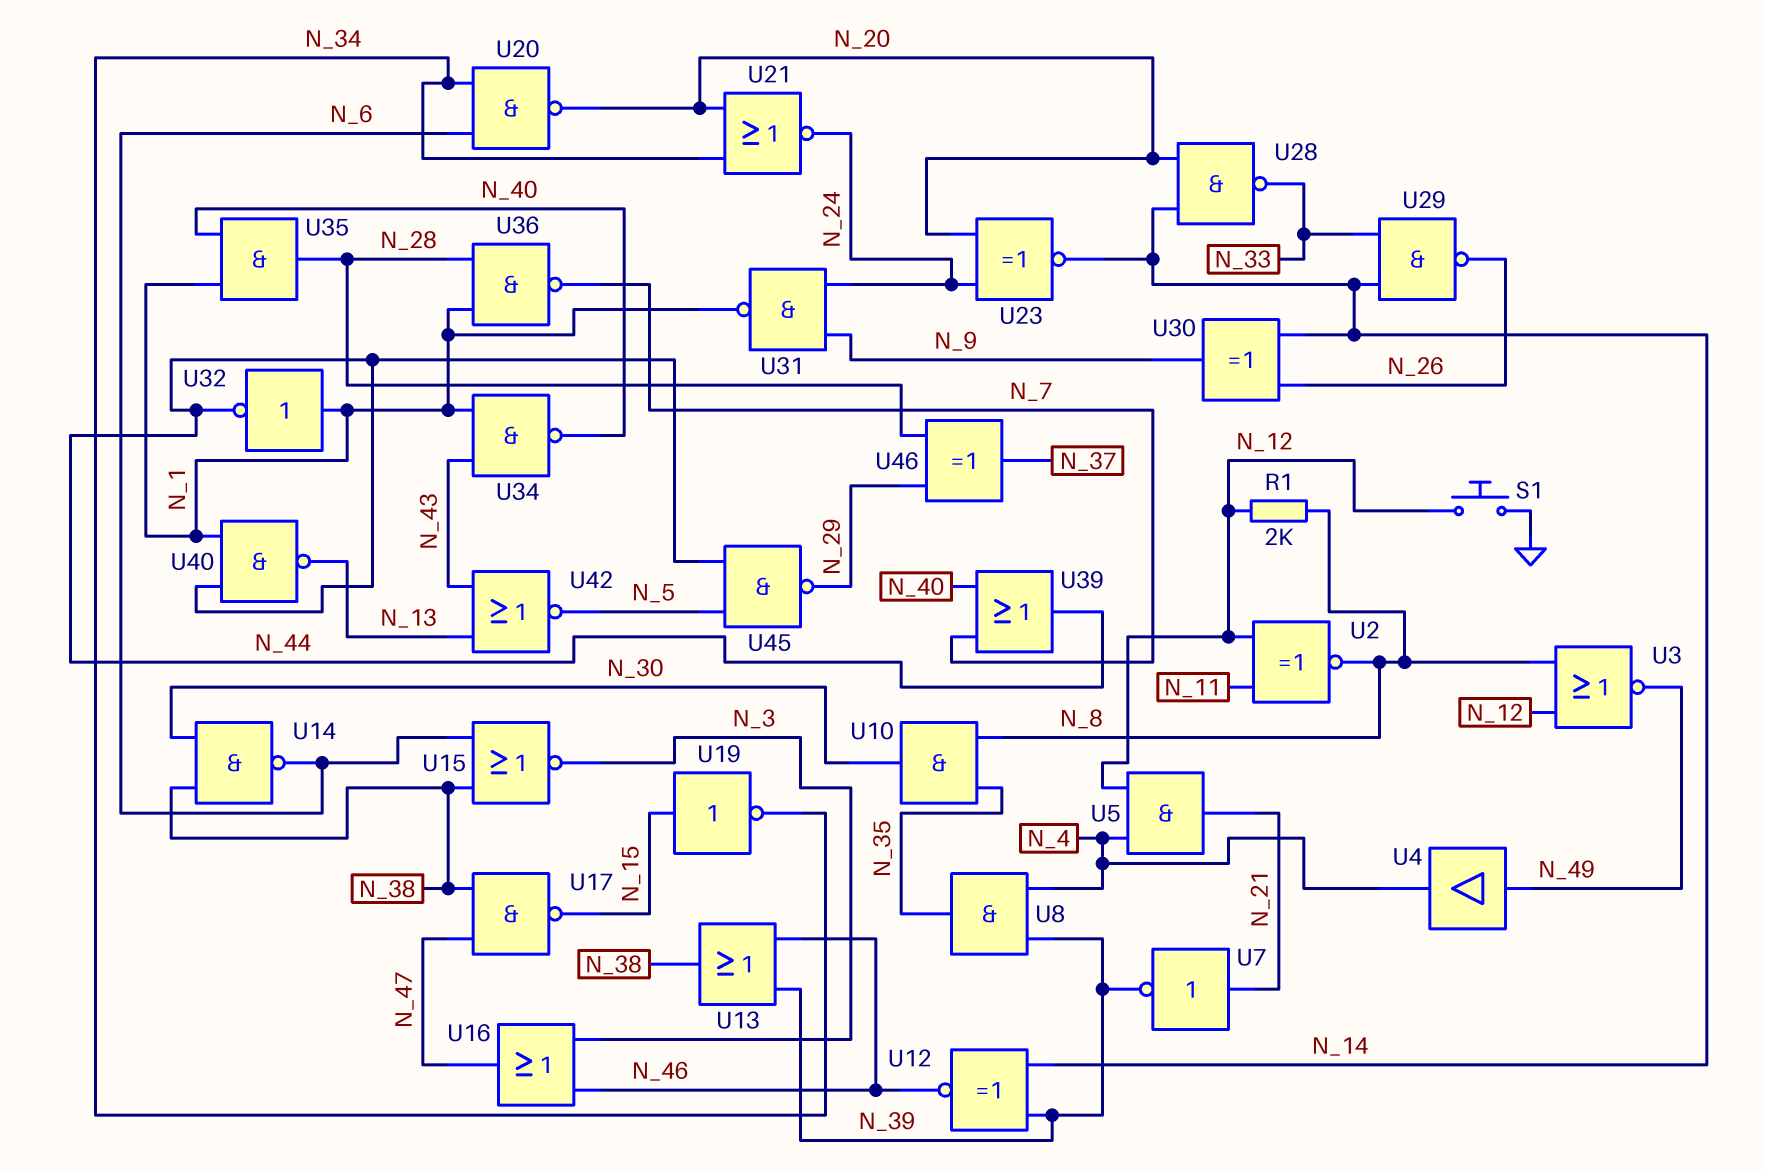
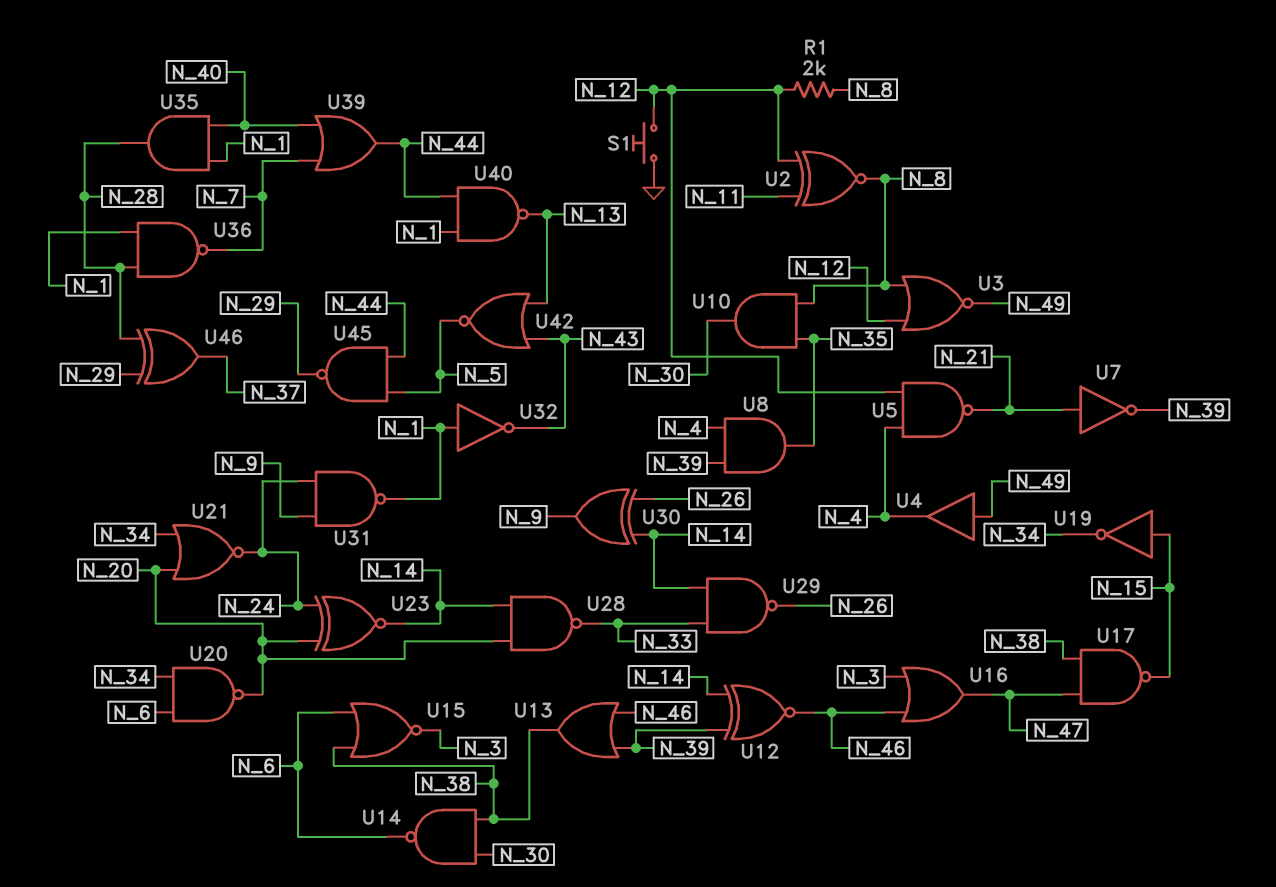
U5: AND (in N_4, in N_12, out N_21) -> NAND (in N_4, in N_12, out N_21)
U32: NOT (in N_1, out N_44) -> NOT (in N_1, out N_43)
U34: NAND (in N_1, in N_43, out N_40) -> none

